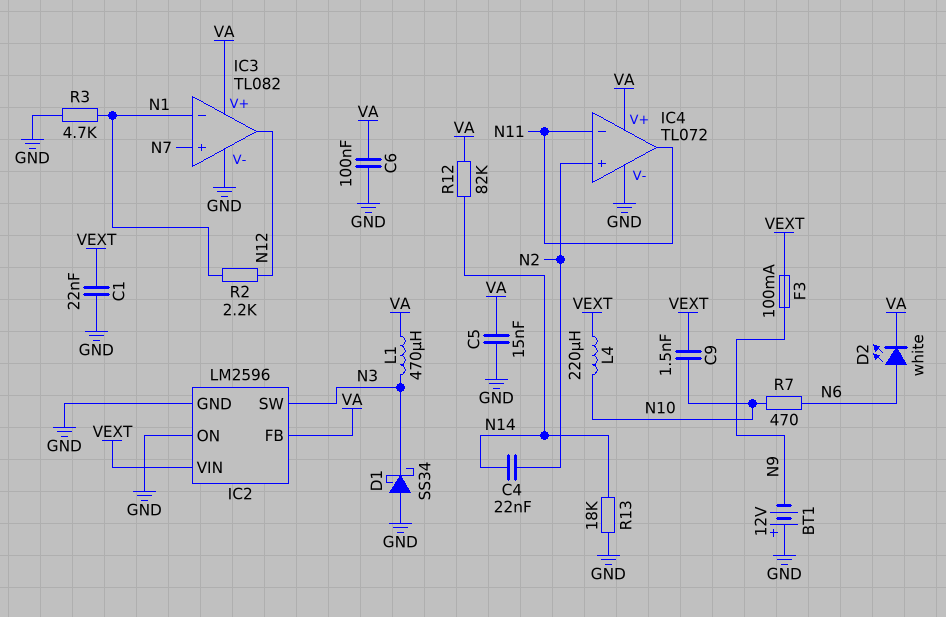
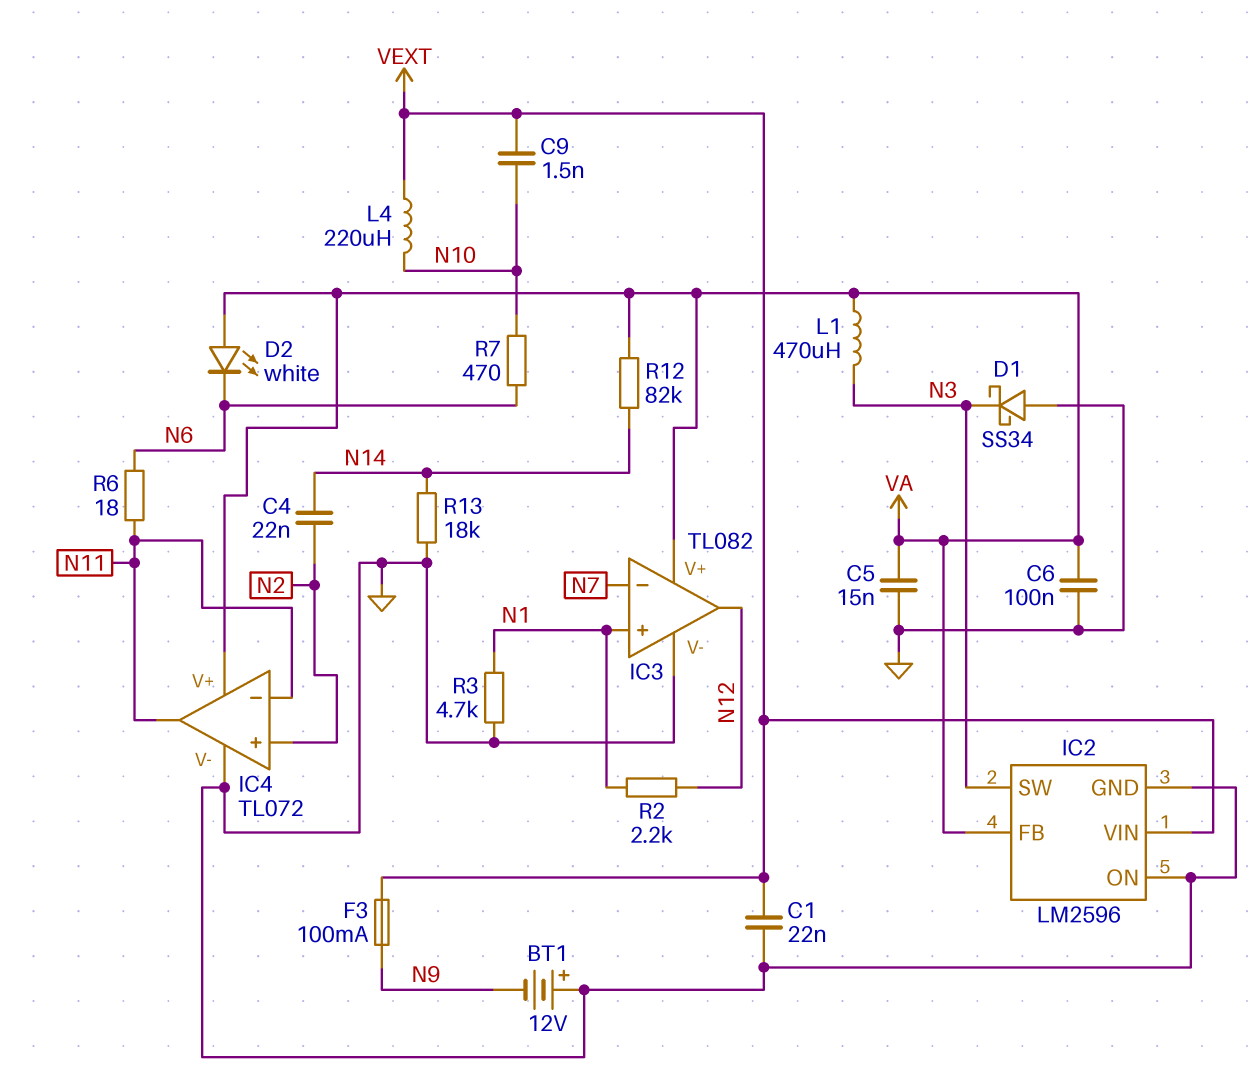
D2: LED white (A N6, K VA) -> LED white (A VA, K N6)
IC3 pin in+: N7 -> N1
IC3 pin in-: N1 -> N7
R6: none -> 18 (N6, N11)

